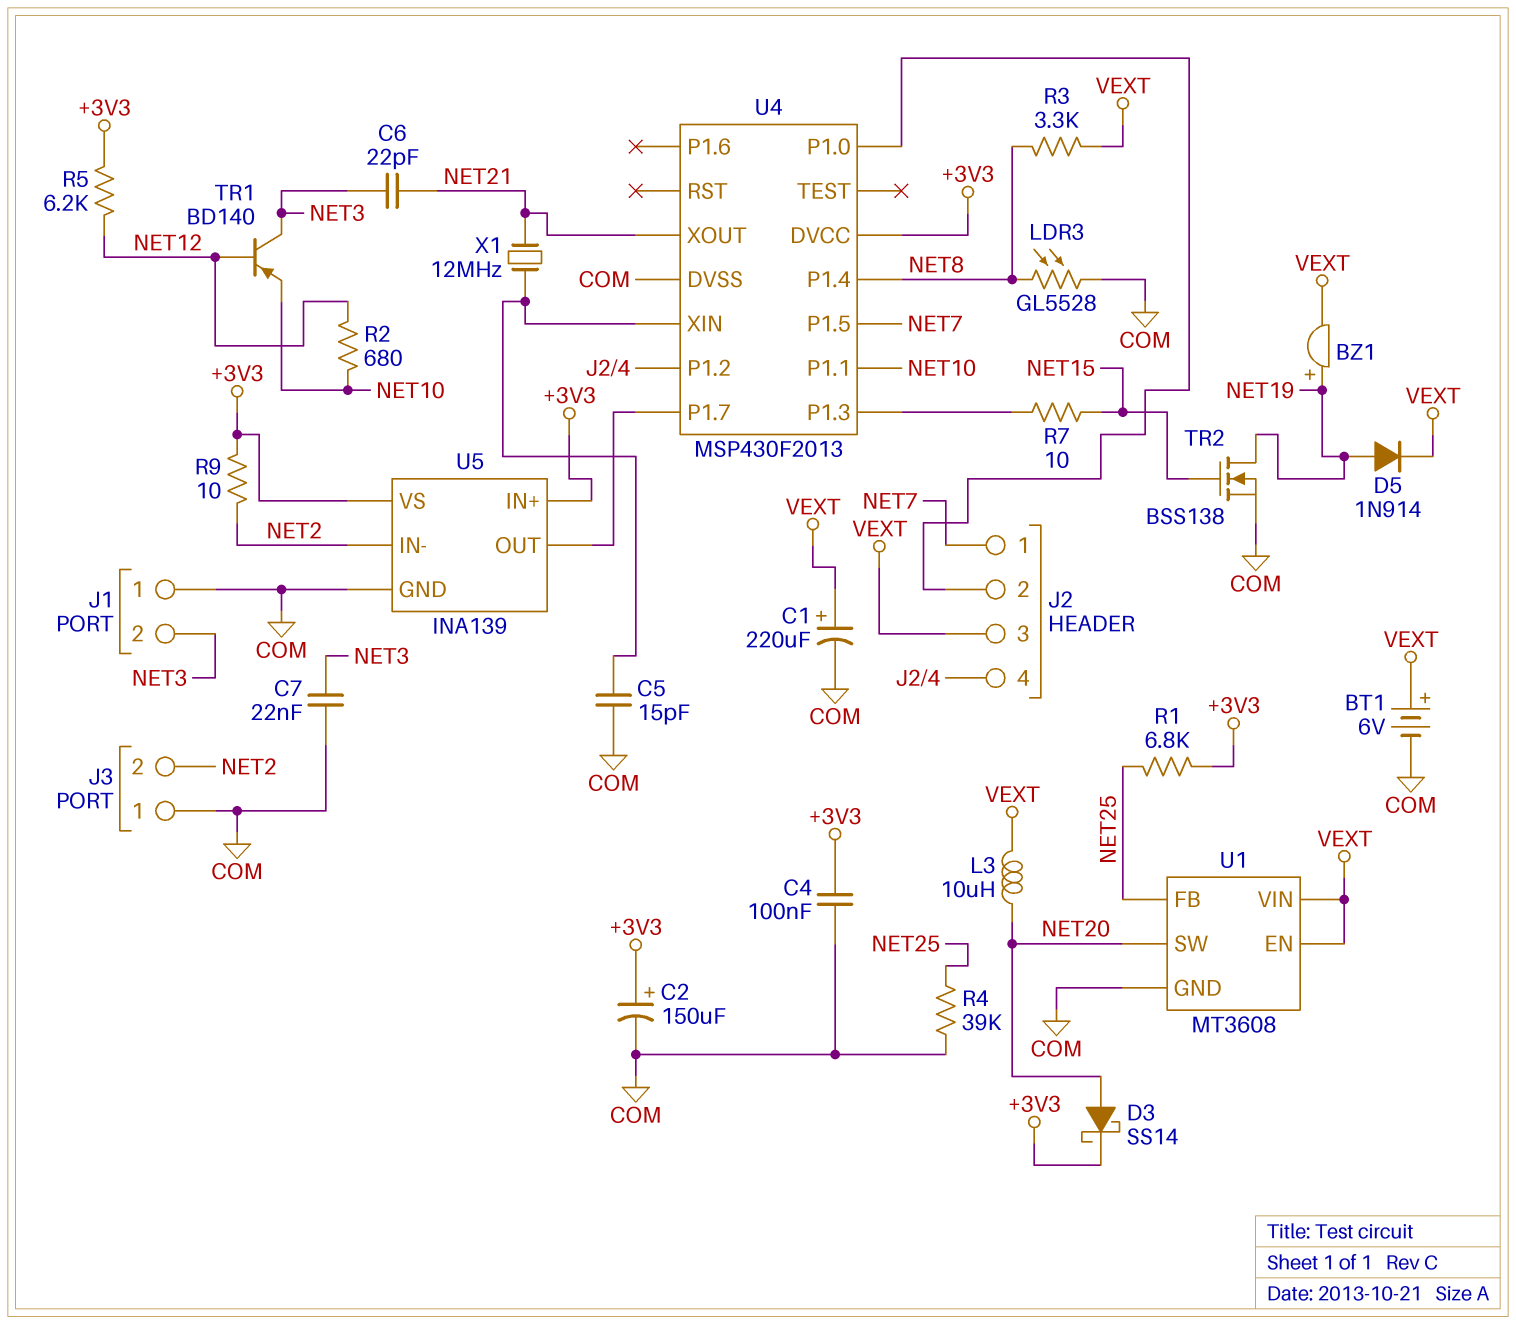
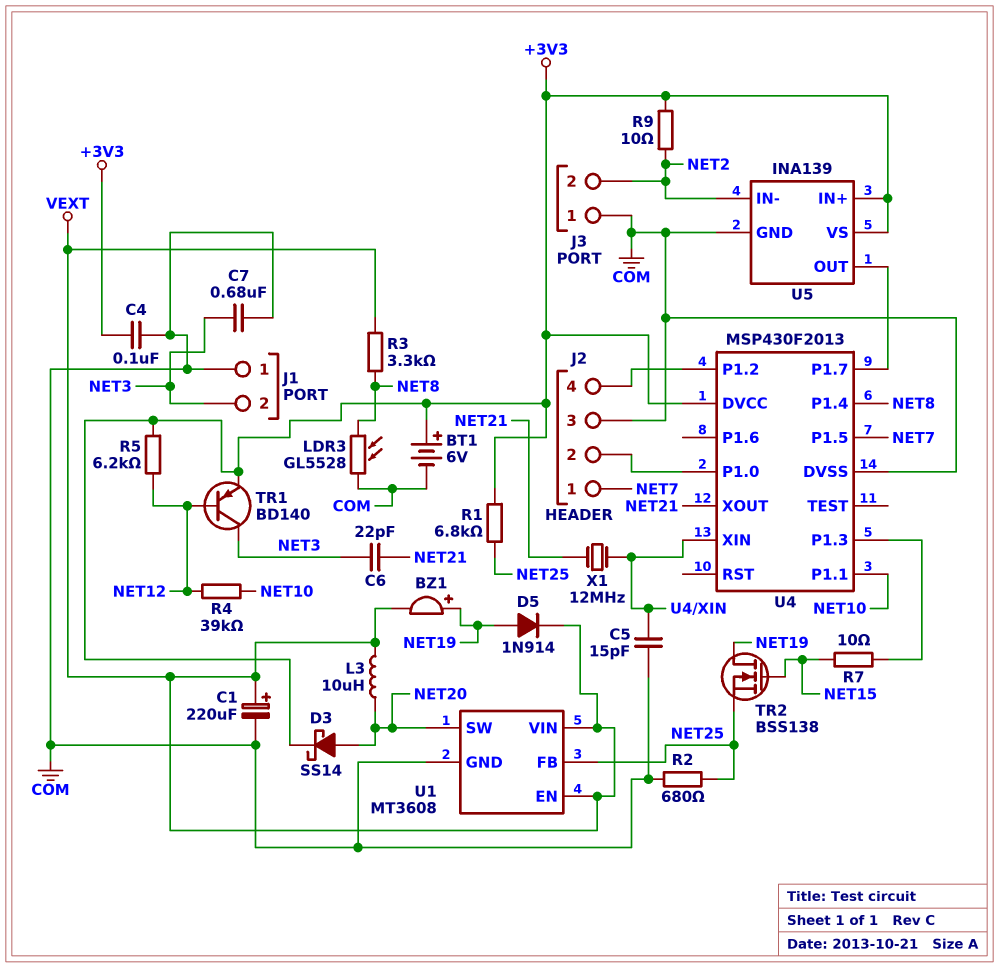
BT1: 6V (plus VEXT, minus COM) -> 6V (plus +3V3, minus COM)
C2: 150uF (plus +3V3, minus COM) -> none
C7: 22nF (COM, NET3) -> 680nF (COM, NET3)
J2 pin 3: VEXT -> COM
R2: 680 (NET10, NET12) -> 680 (COM, NET25)
R4: 39k (COM, NET25) -> 39k (NET10, NET12)
TR1: PNP BD140 (B NET12, C NET3, E NET10) -> PNP BD140 (B NET12, C NET3, E +3V3)
TR2: NMOS BSS138 (G NET15, D NET19, S COM) -> NMOS BSS138 (G NET15, D NET19, S NET25)

